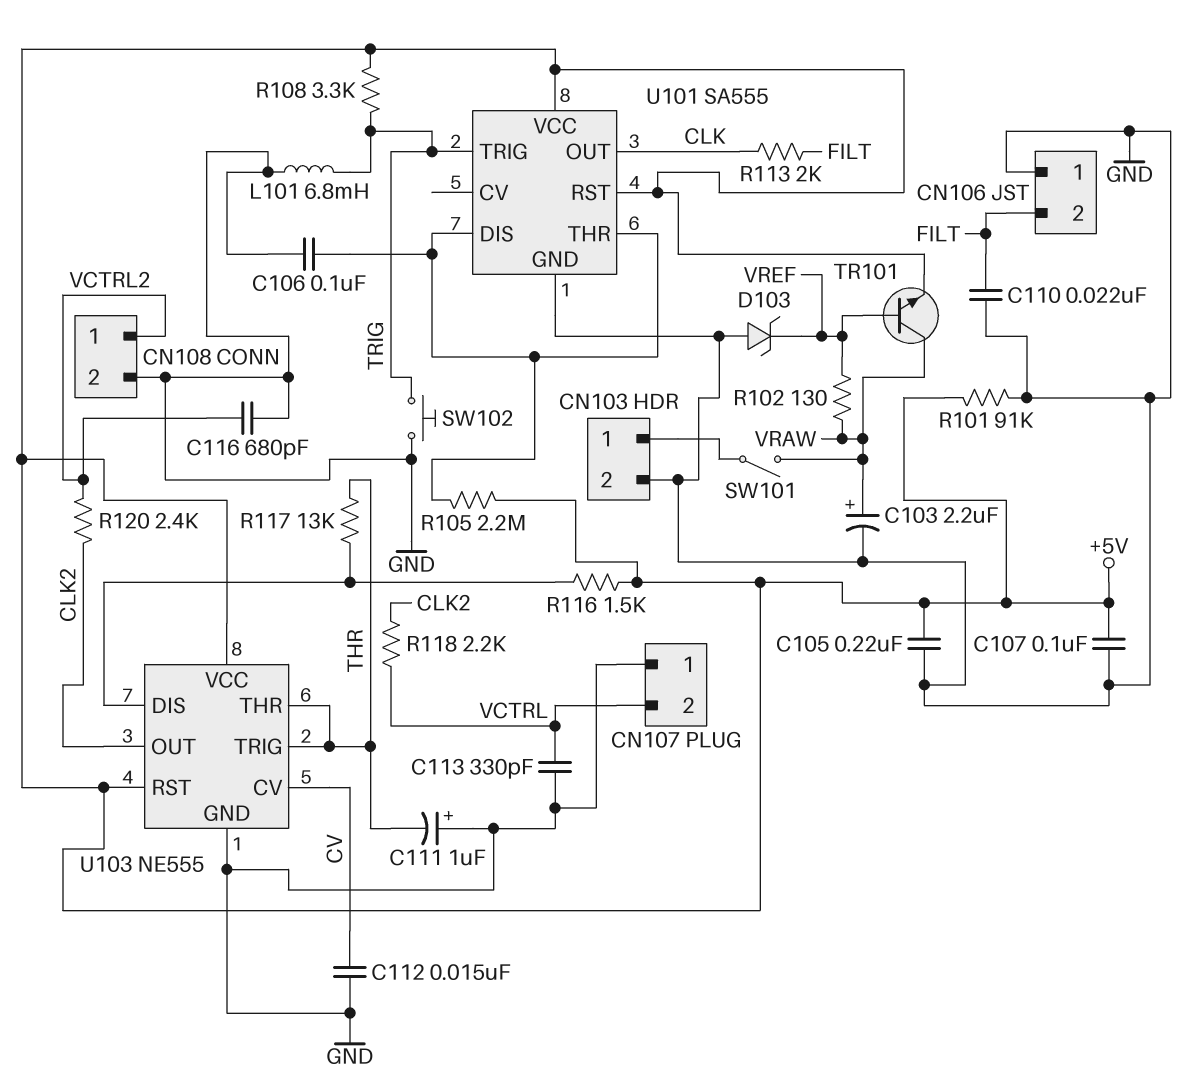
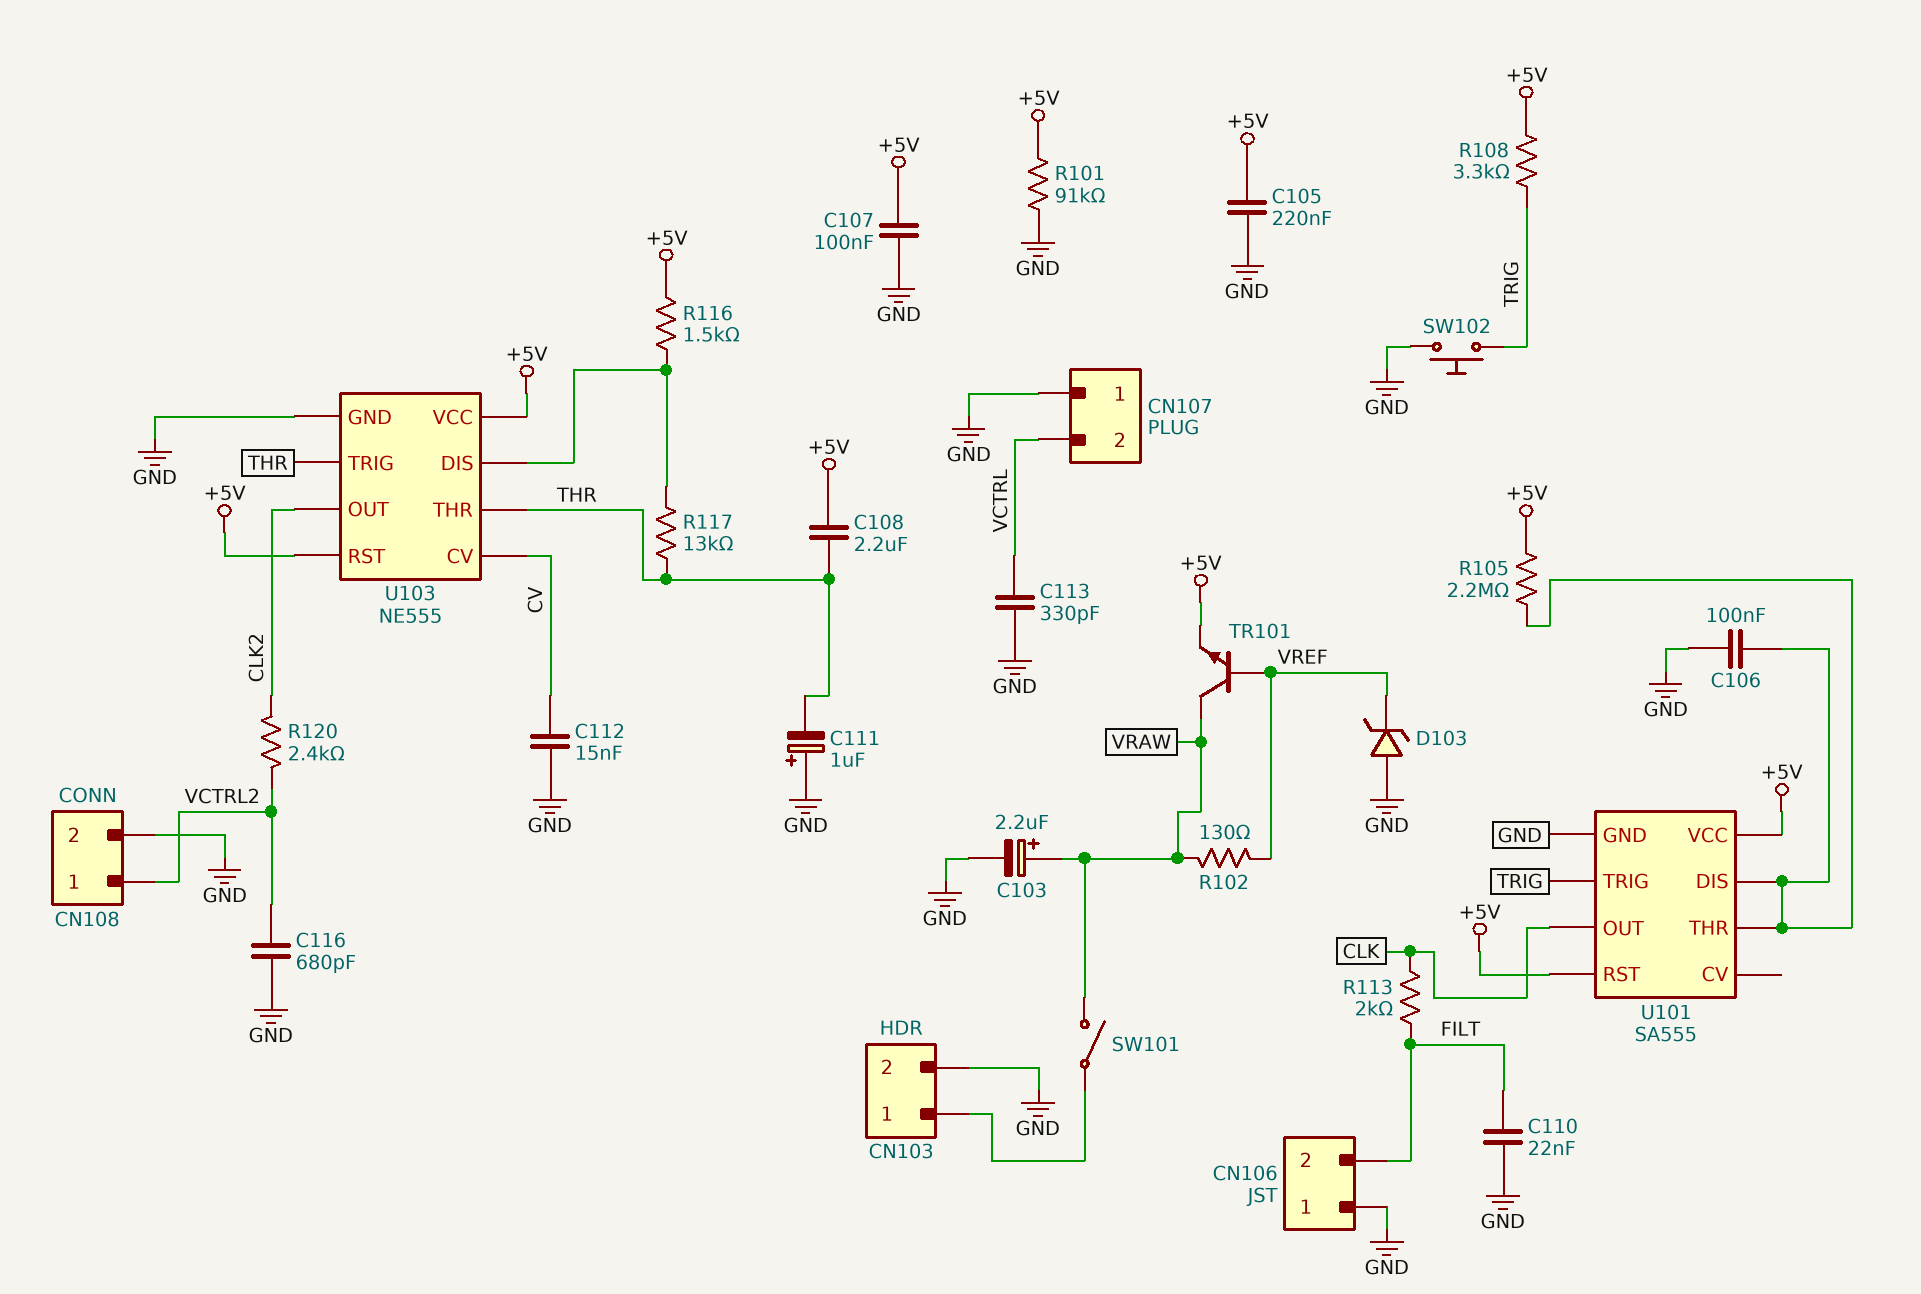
C108: none -> 2.2uF (+5V, THR)
L101: 6.8mH (GND, TRIG) -> none
R118: 2.2k (CLK2, VCTRL) -> none

